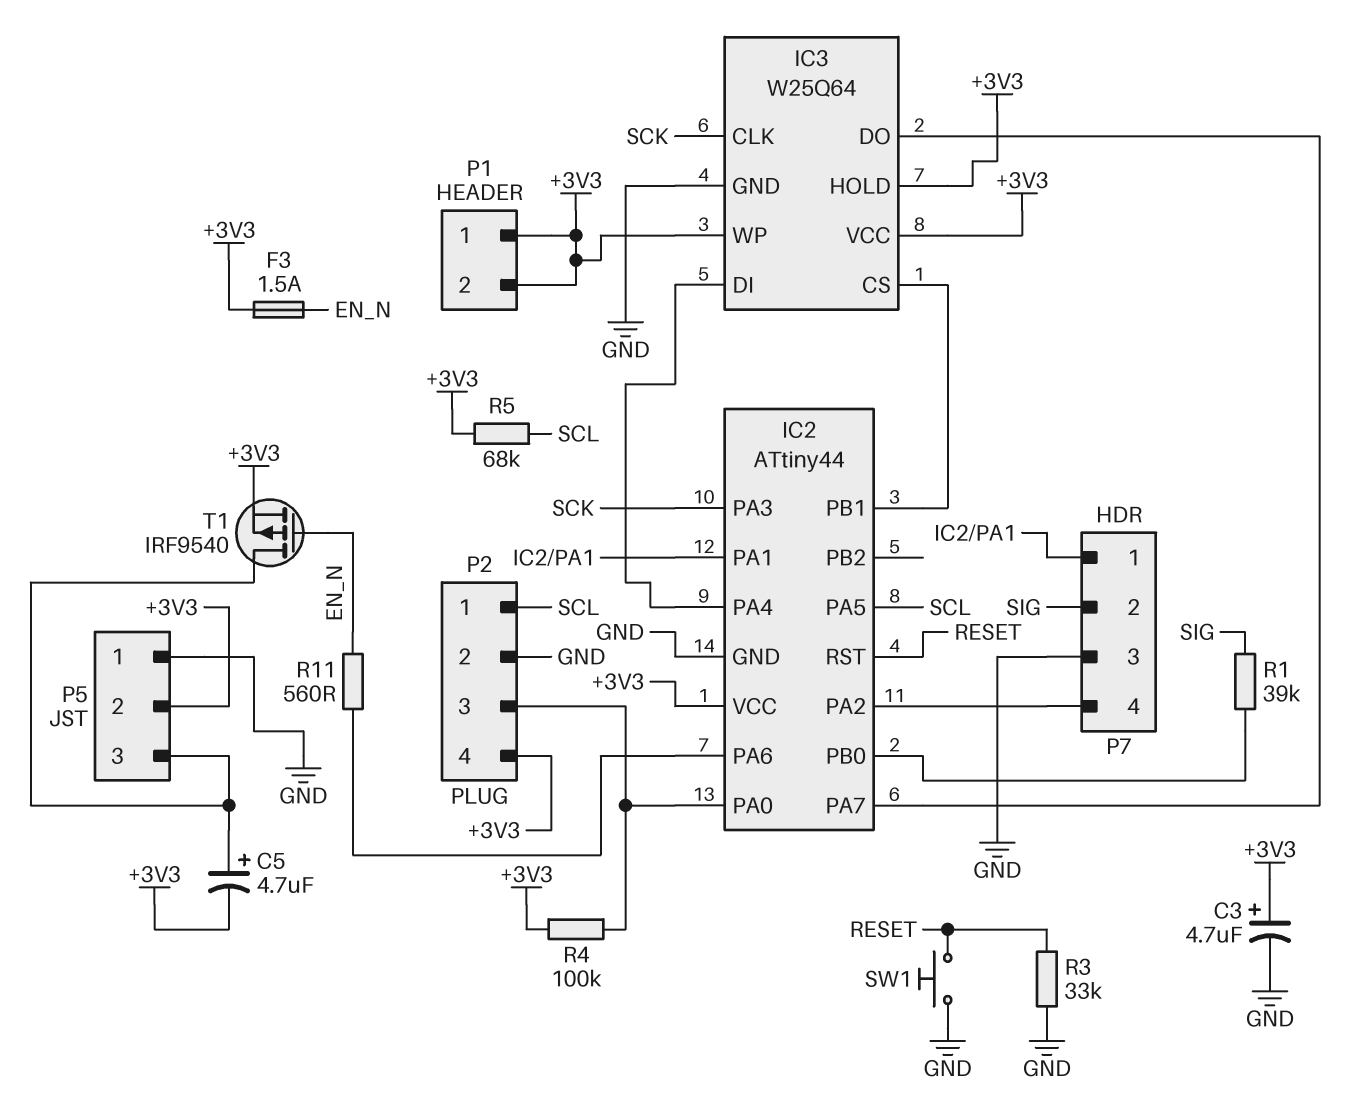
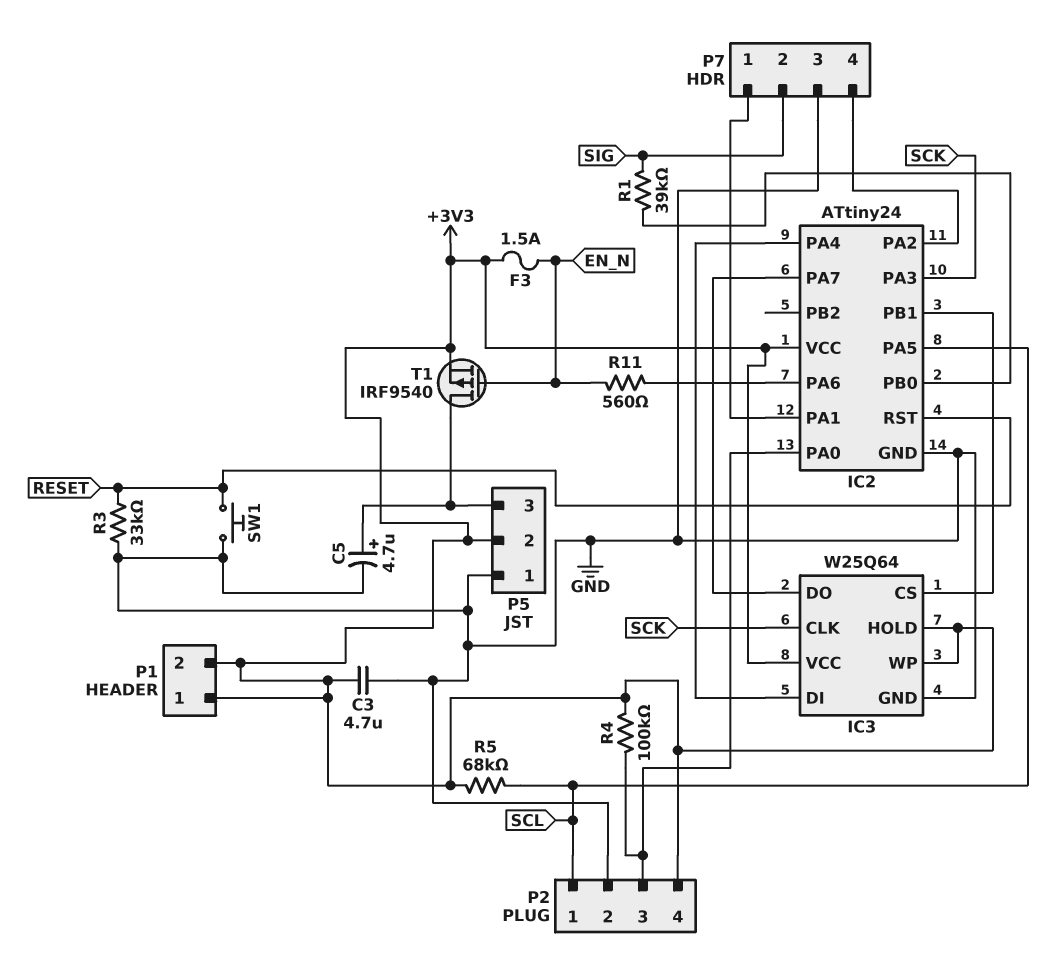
C3: 4.7uF (plus +3V3, minus GND) -> 4.7uF (+3V3, GND)
C5: 4.7uF (plus P5/3, minus +3V3) -> 4.7uF (plus P5/3, minus GND)
IC2: ATtiny44 -> ATtiny24

